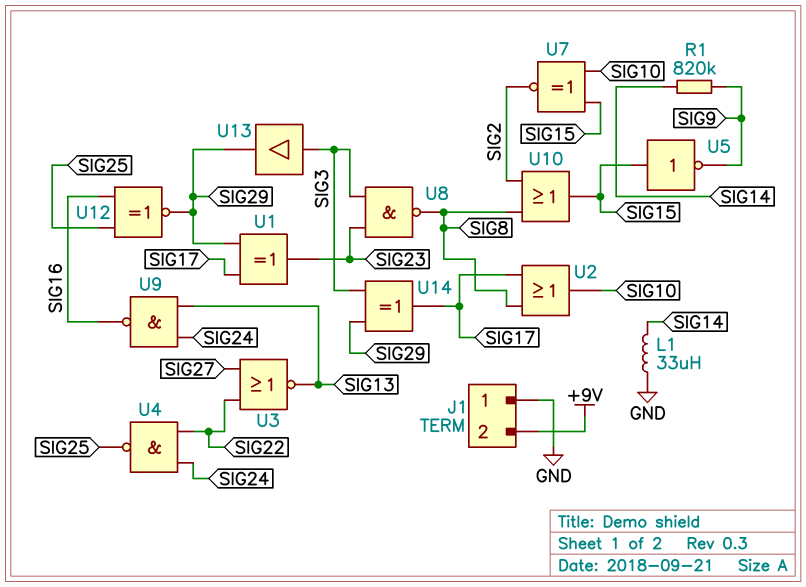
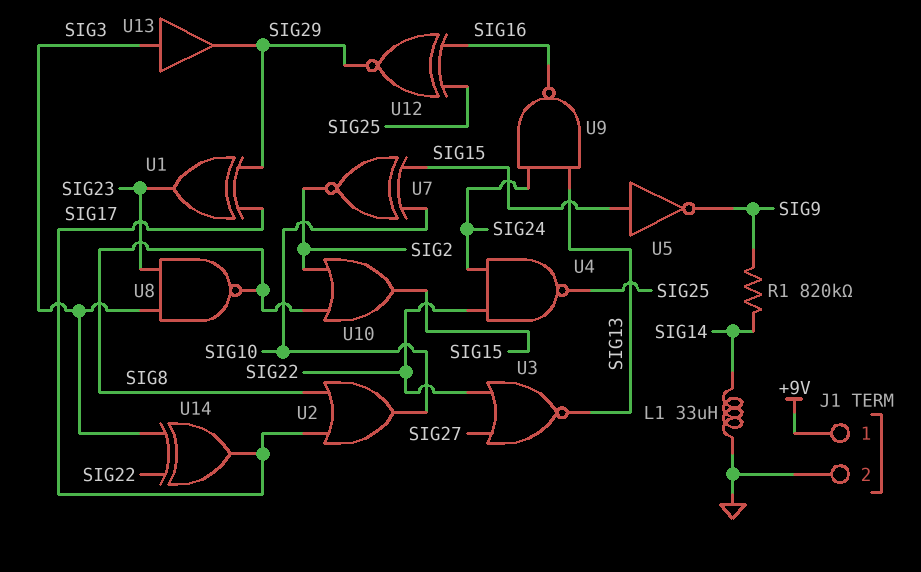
J1 pin 1: GND -> +9V
J1 pin 2: +9V -> GND
U14: XOR (in SIG3, in SIG29, out SIG17) -> XOR (in SIG3, in SIG22, out SIG17)

